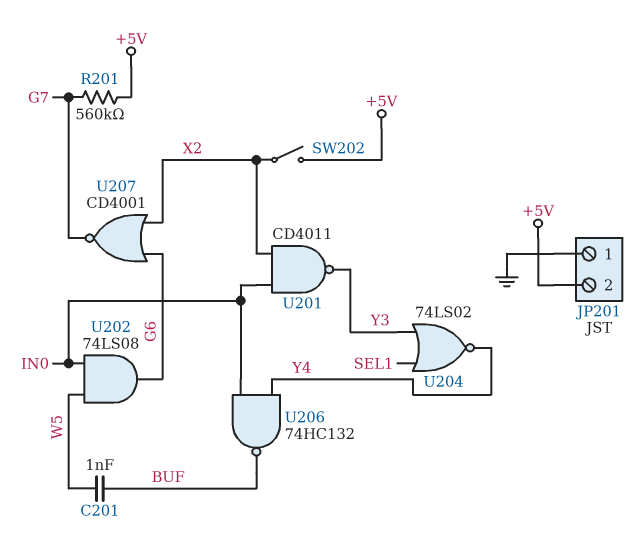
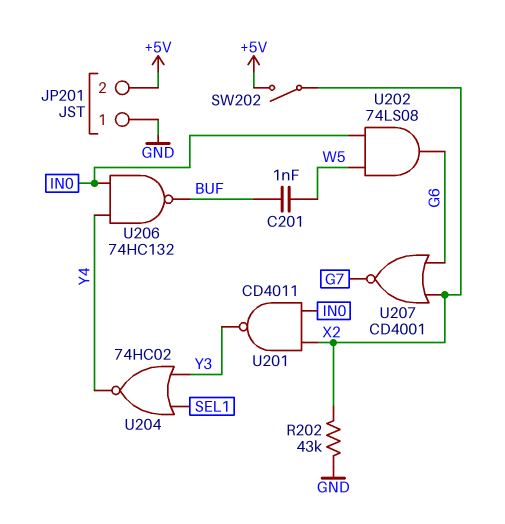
R201: 560k (+5V, G7) -> none
R202: none -> 43k (GND, X2)
U204: NOR 74LS02 (in SEL1, in Y3, out Y4) -> NOR 74HC02 (in SEL1, in Y3, out Y4)

